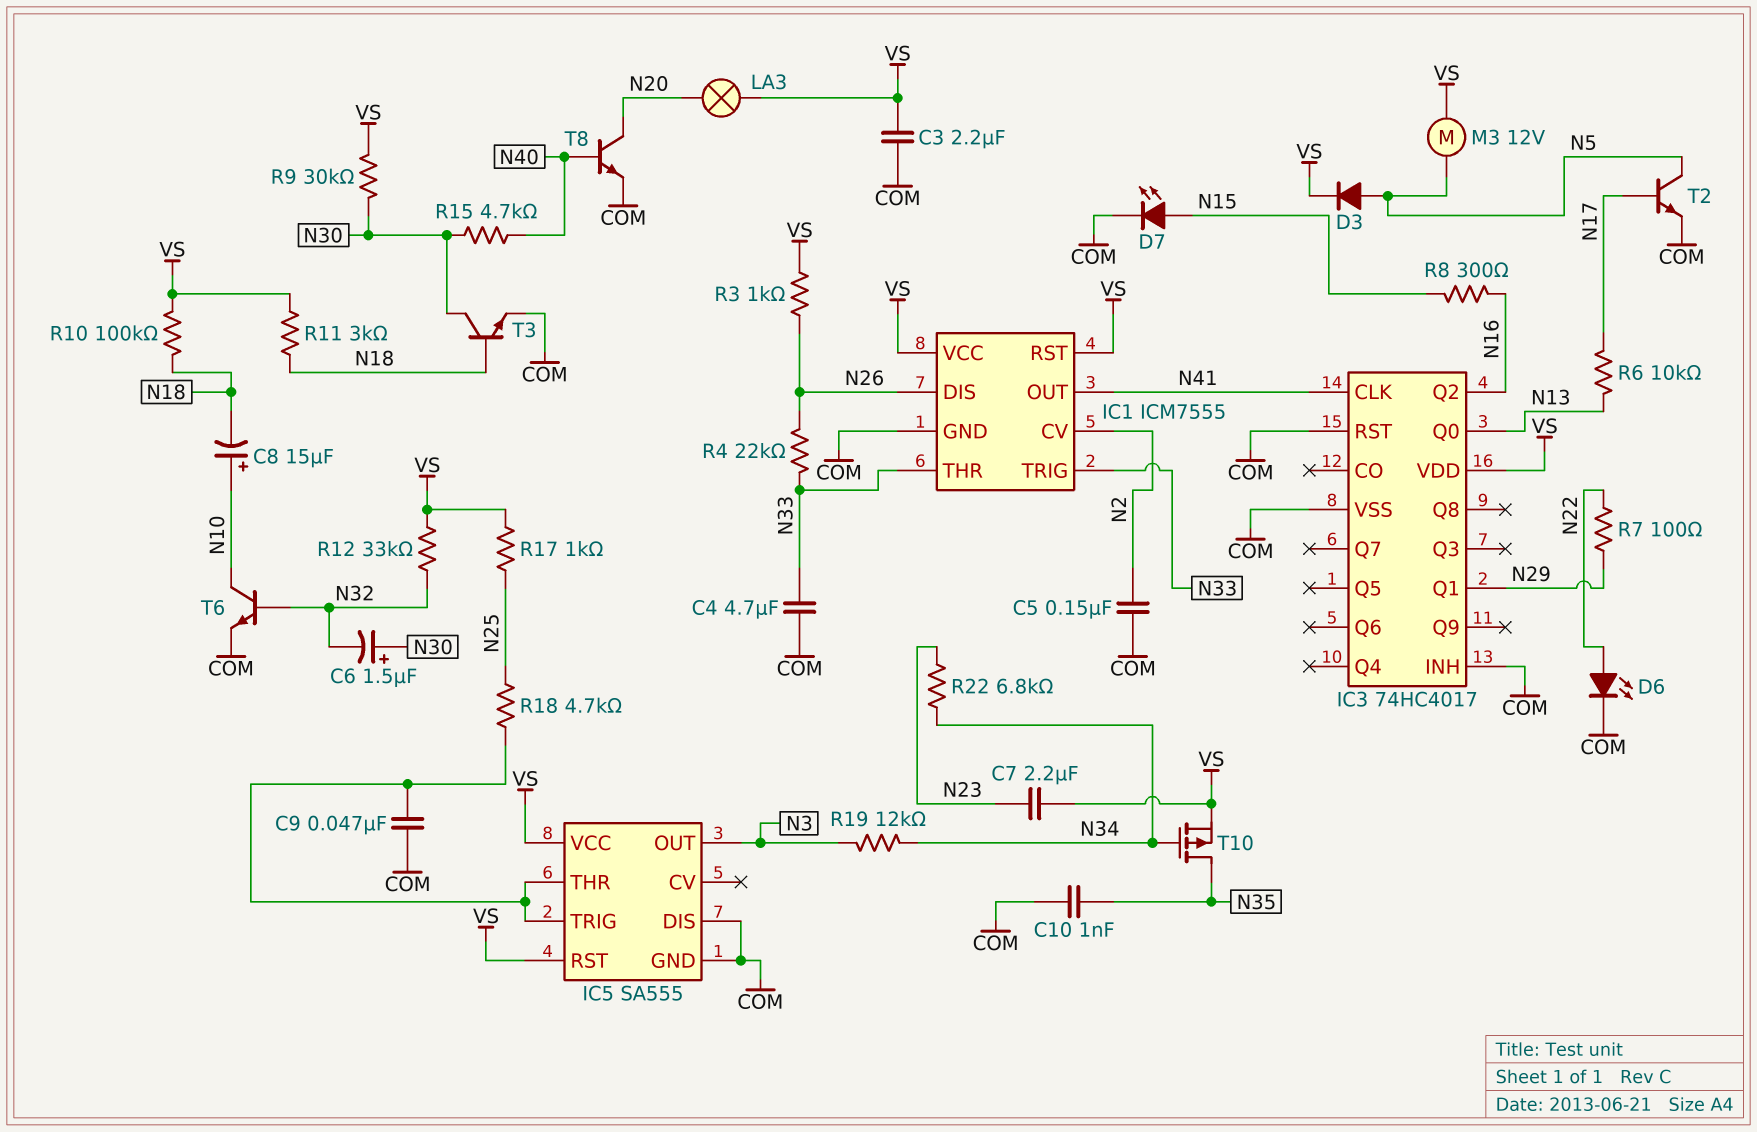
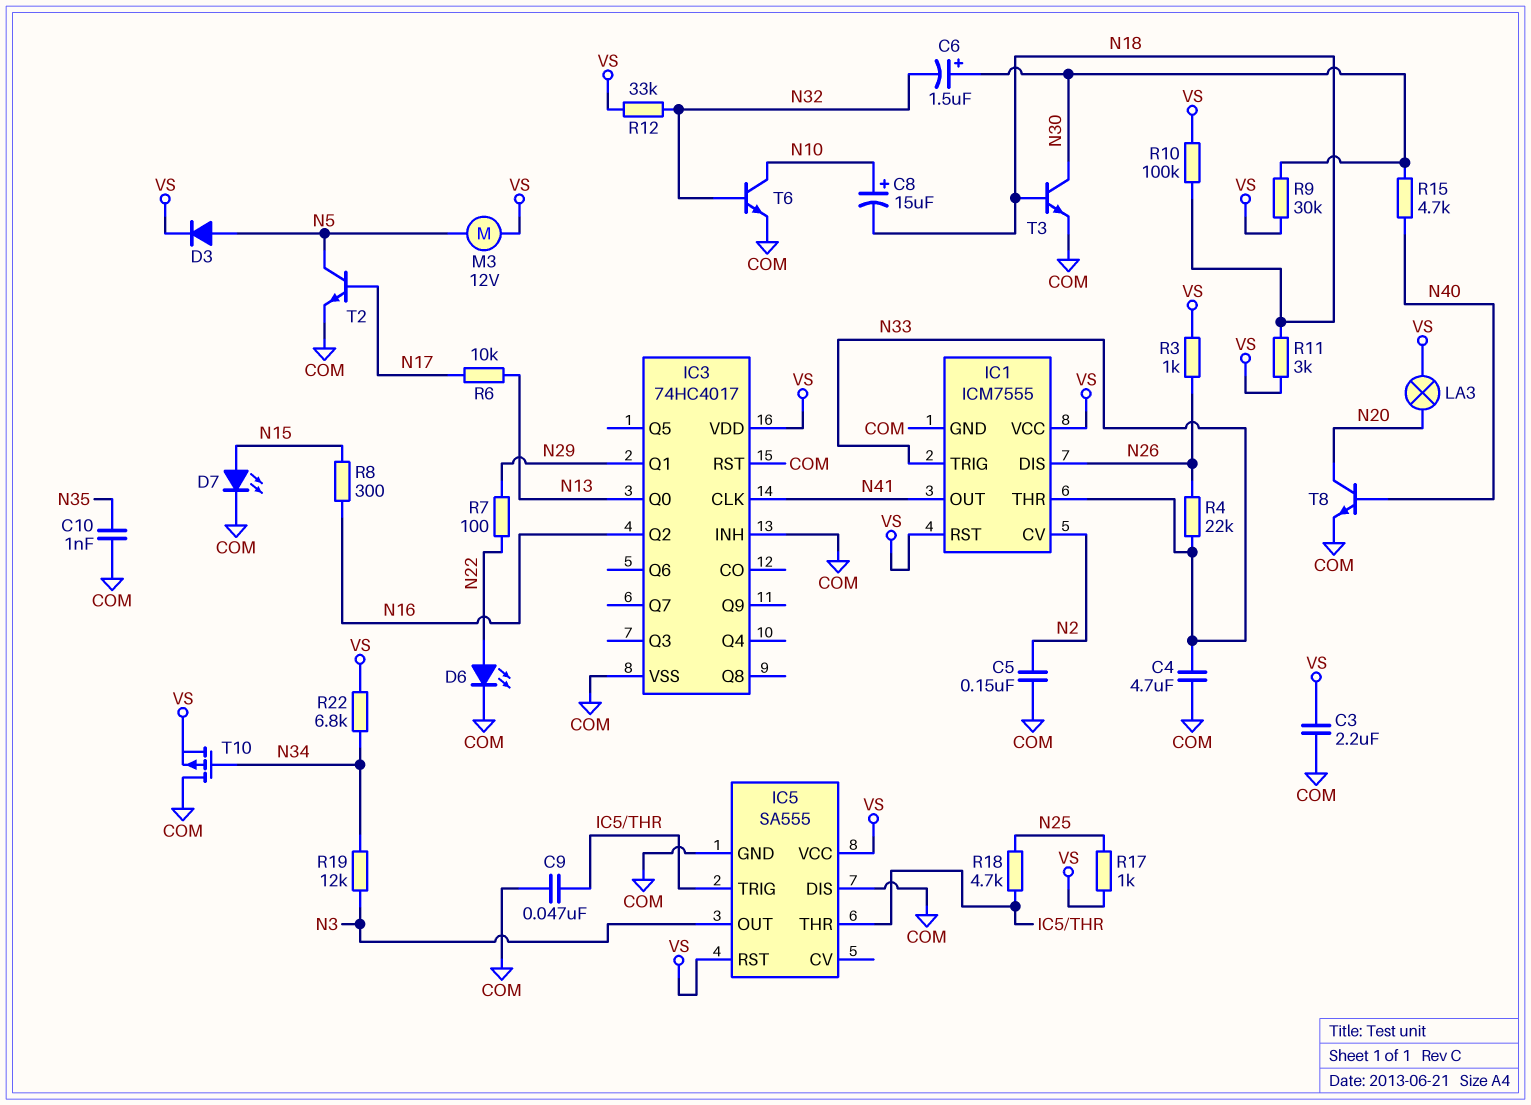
C7: 2.2uF (N23, VS) -> none
R22: 6.8k (N23, N34) -> 6.8k (N34, VS)
T10: PMOS (G N34, D N35, S VS) -> PMOS (G N34, D COM, S VS)

